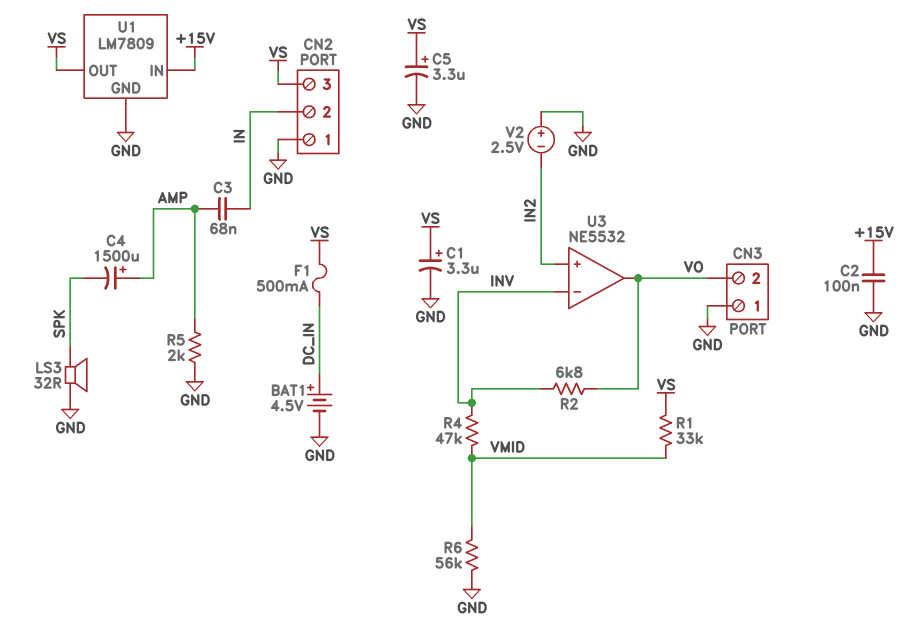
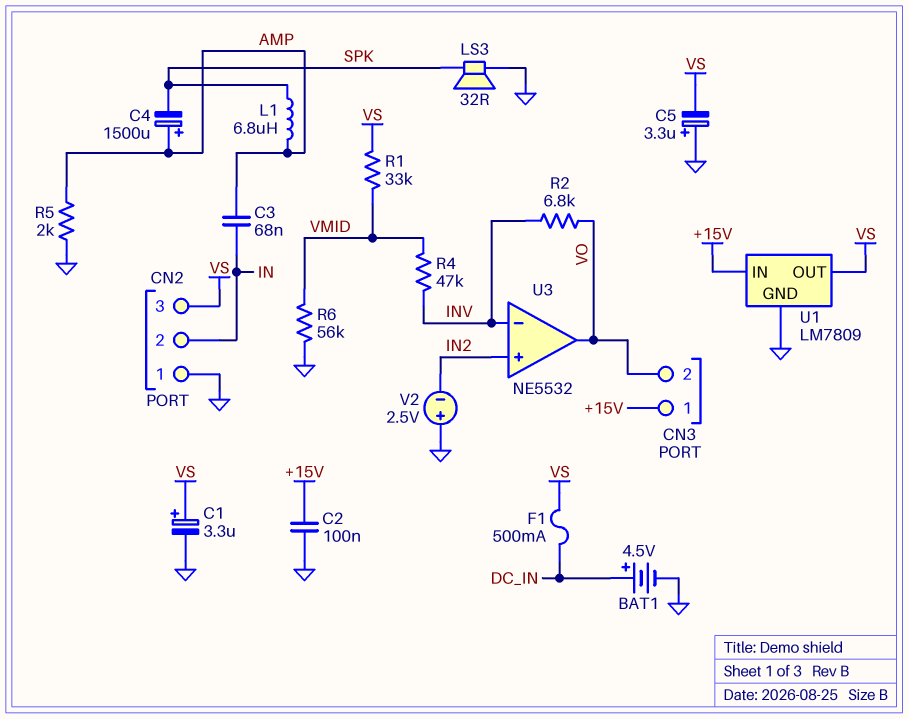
C5: 3.3uF (plus VS, minus GND) -> 3.3uF (plus GND, minus VS)
CN3 pin 1: GND -> +15V
L1: none -> 6.8uH (AMP, SPK)

